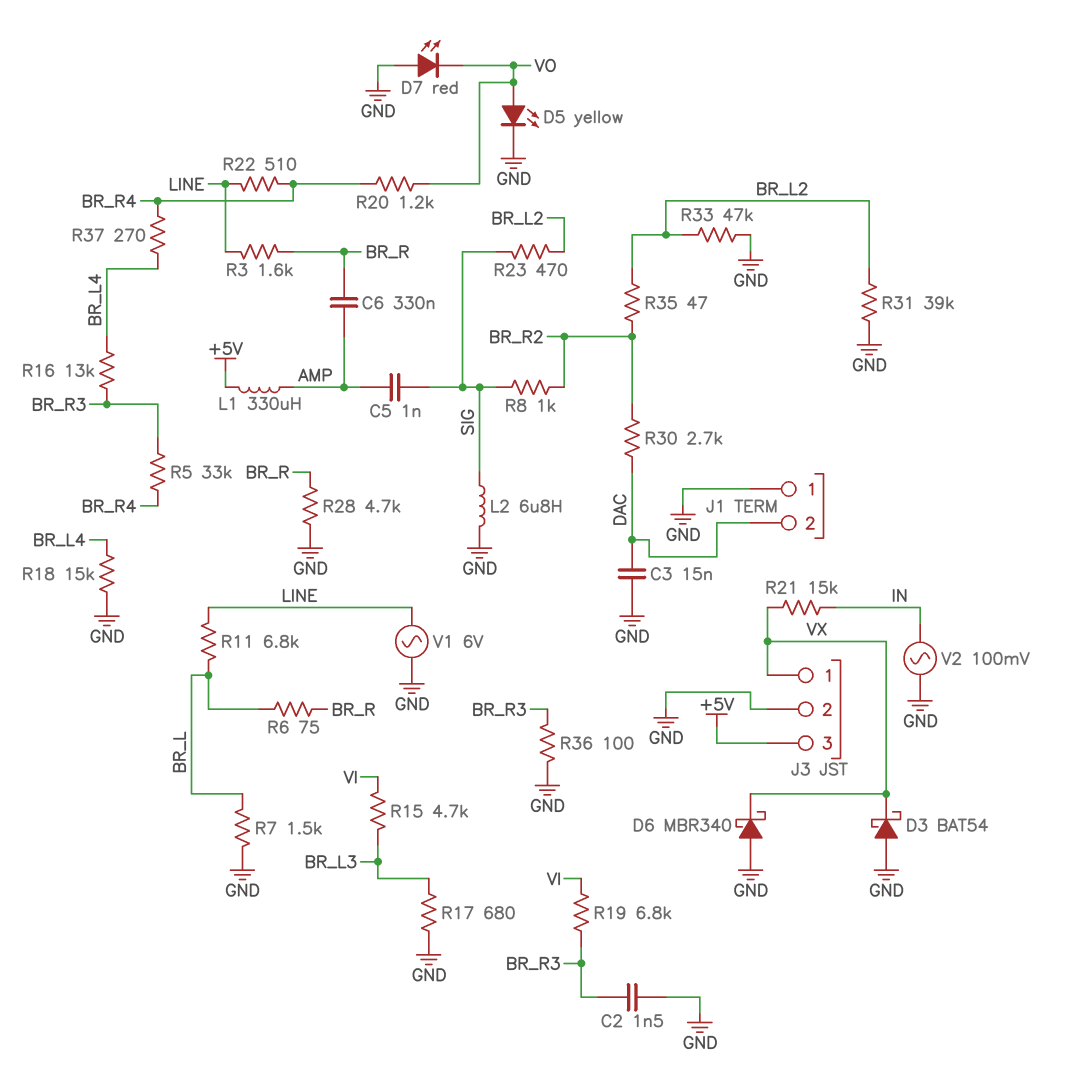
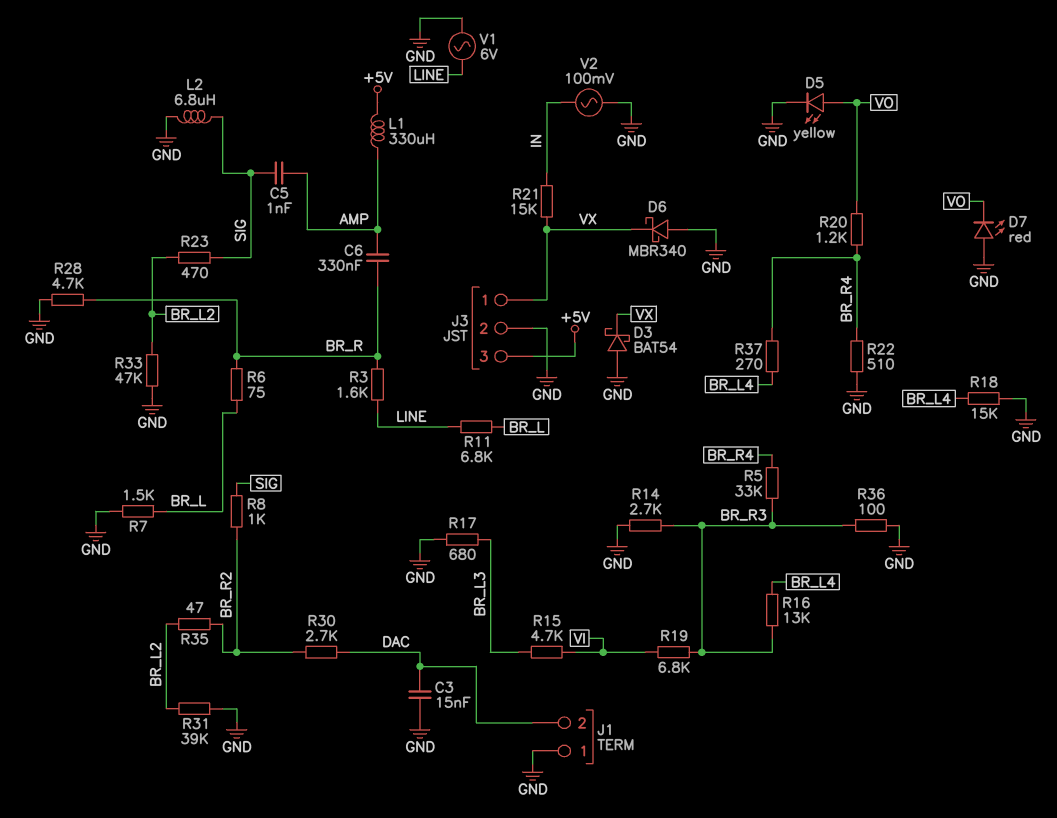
C2: 1.5nF (BR_R3, GND) -> none
R14: none -> 2.7k (BR_R3, GND)
R22: 510 (BR_R4, LINE) -> 510 (BR_R4, GND)

